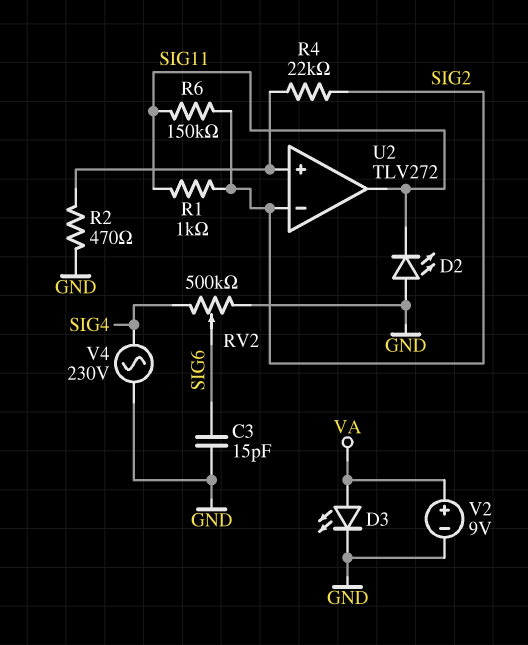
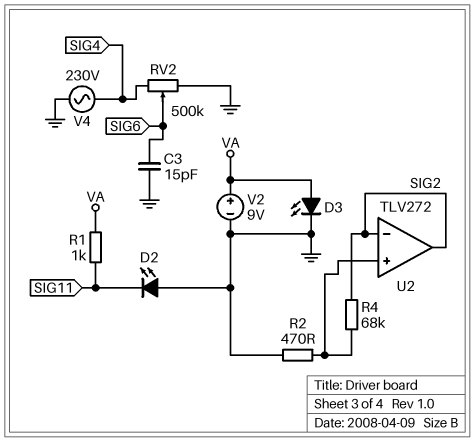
R1: 1k (SIG2, SIG11) -> 1k (SIG11, VA)
R4: 22k (SIG2, U2/in+) -> 68k (SIG2, U2/in+)
R6: 150k (SIG2, SIG11) -> none
U2 pin out: SIG11 -> SIG2

